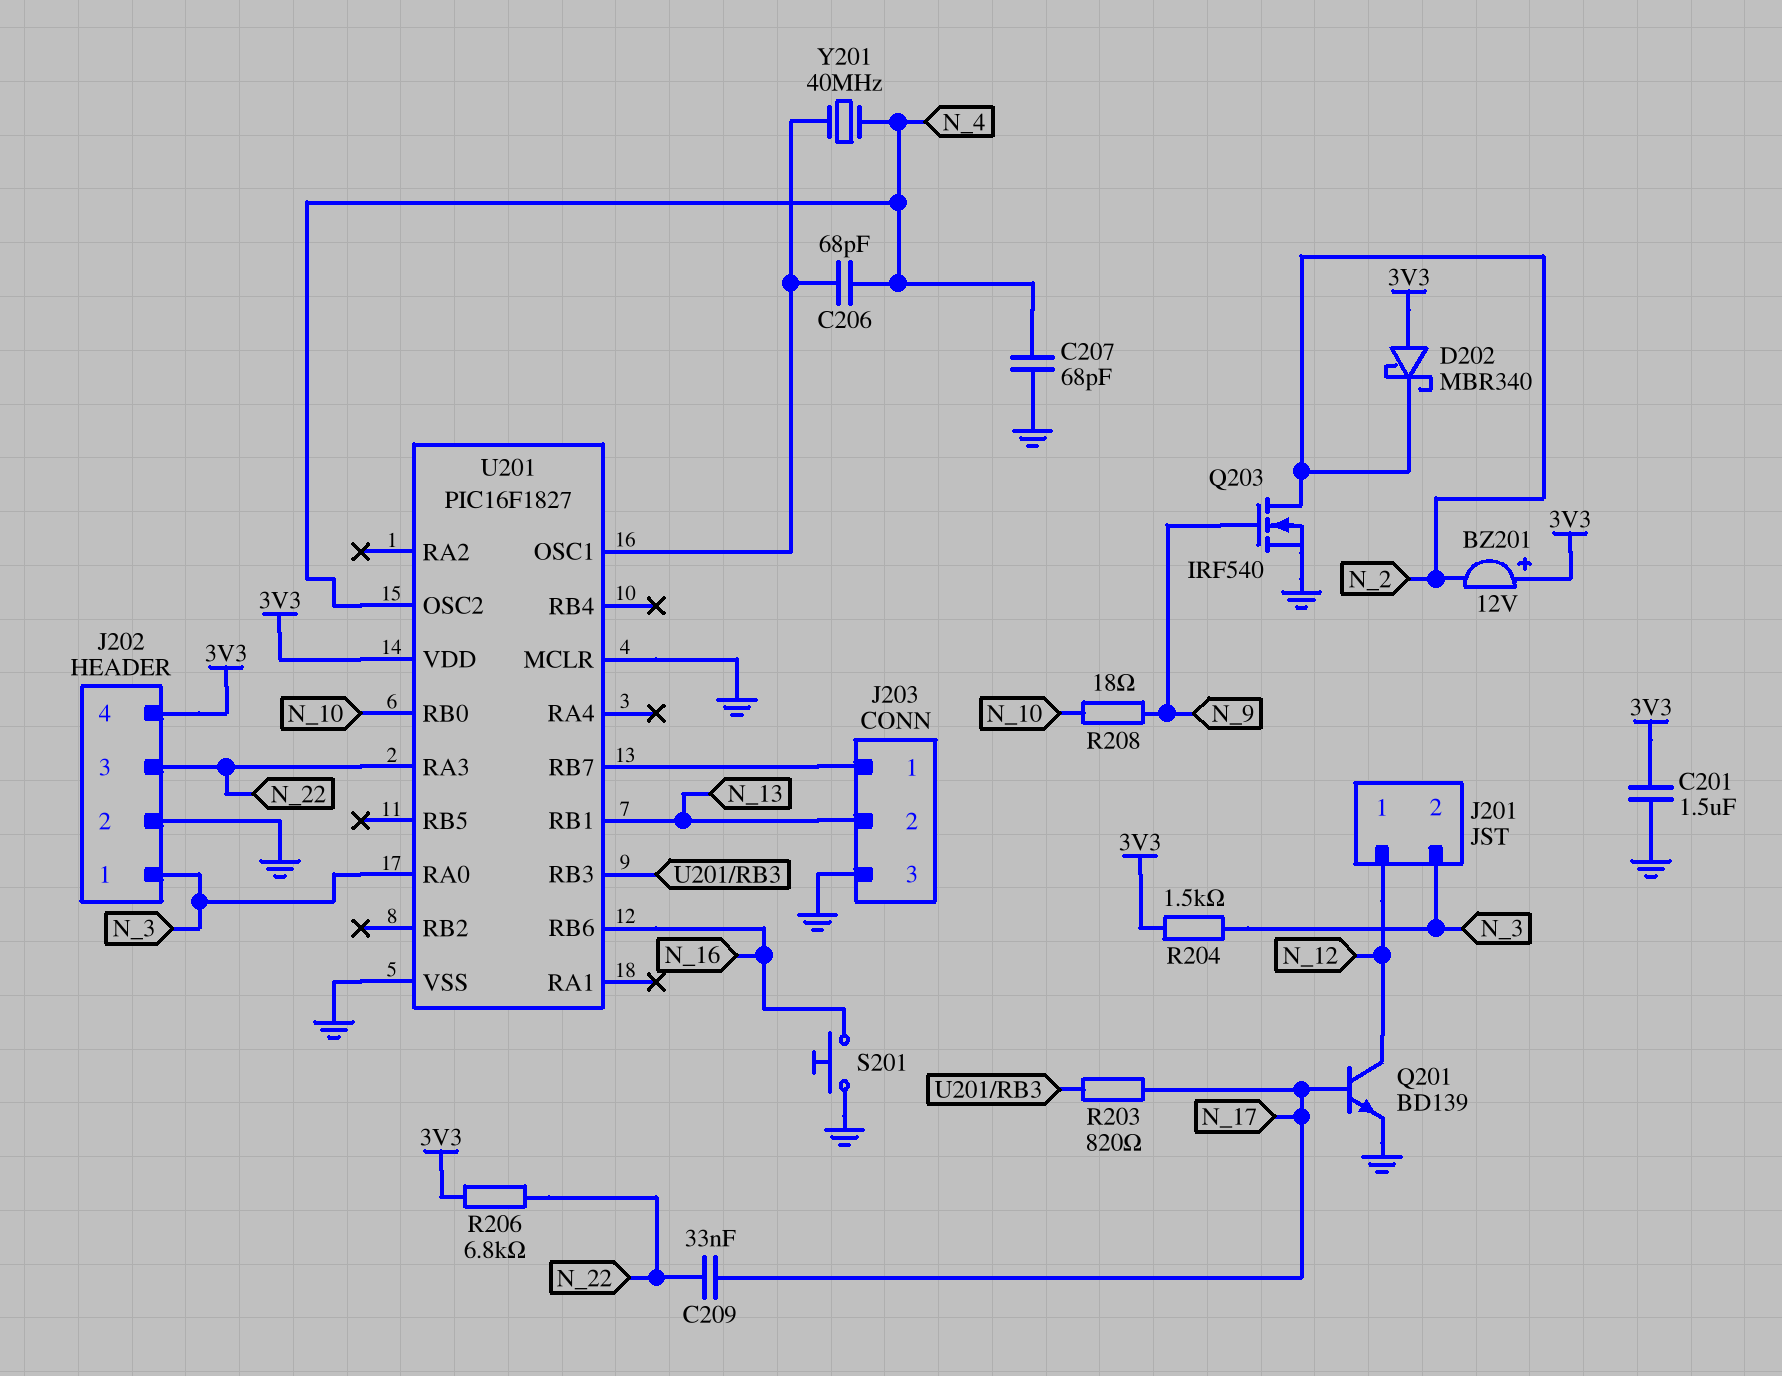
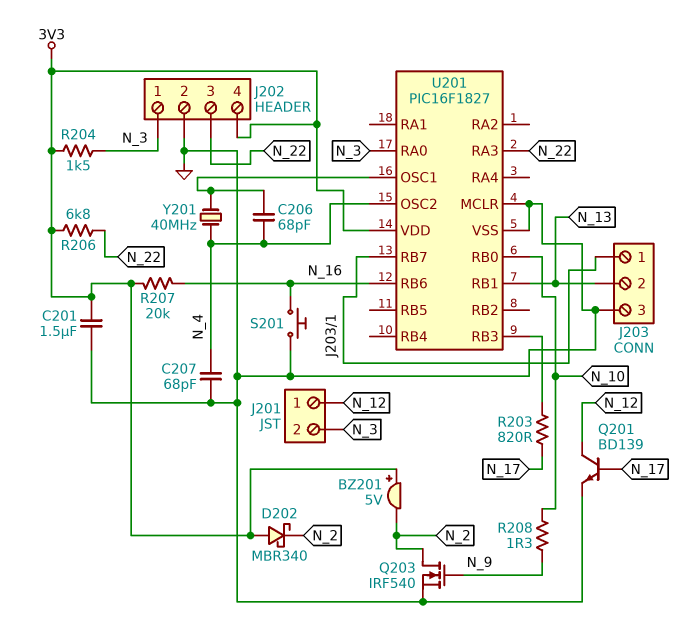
BZ201: buzzer 12V (plus 3V3, minus N_2) -> buzzer 5V (plus 3V3, minus N_2)
C209: 33nF (N_17, N_22) -> none
R207: none -> 20k (3V3, N_16)
R208: 18 (N_9, N_10) -> 1.3 (N_9, N_10)

